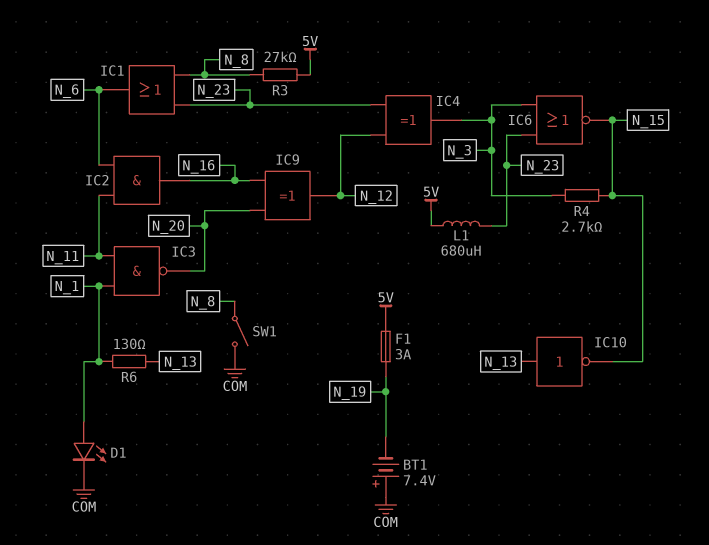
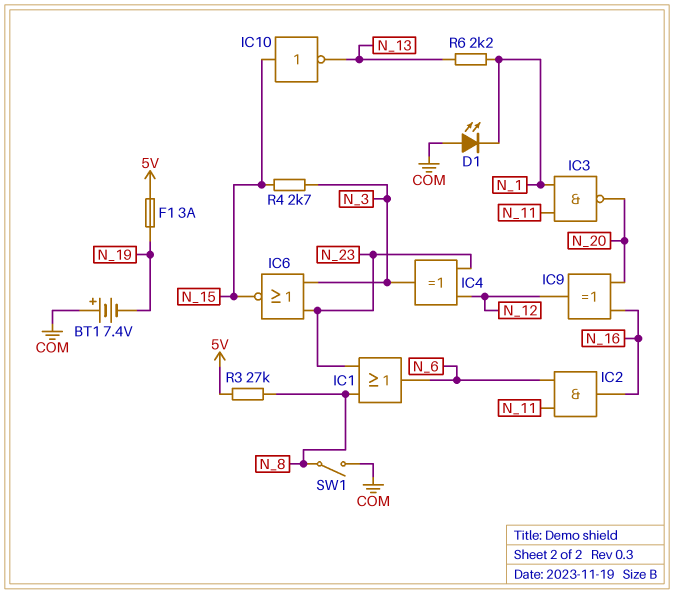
D1: LED (A N_1, K COM) -> LED (A COM, K N_1)
IC10: NOT (in N_13, out N_15) -> NOT (in N_15, out N_13)
L1: 680uH (5V, N_23) -> none
R6: 130 (N_1, N_13) -> 2.2k (N_1, N_13)

